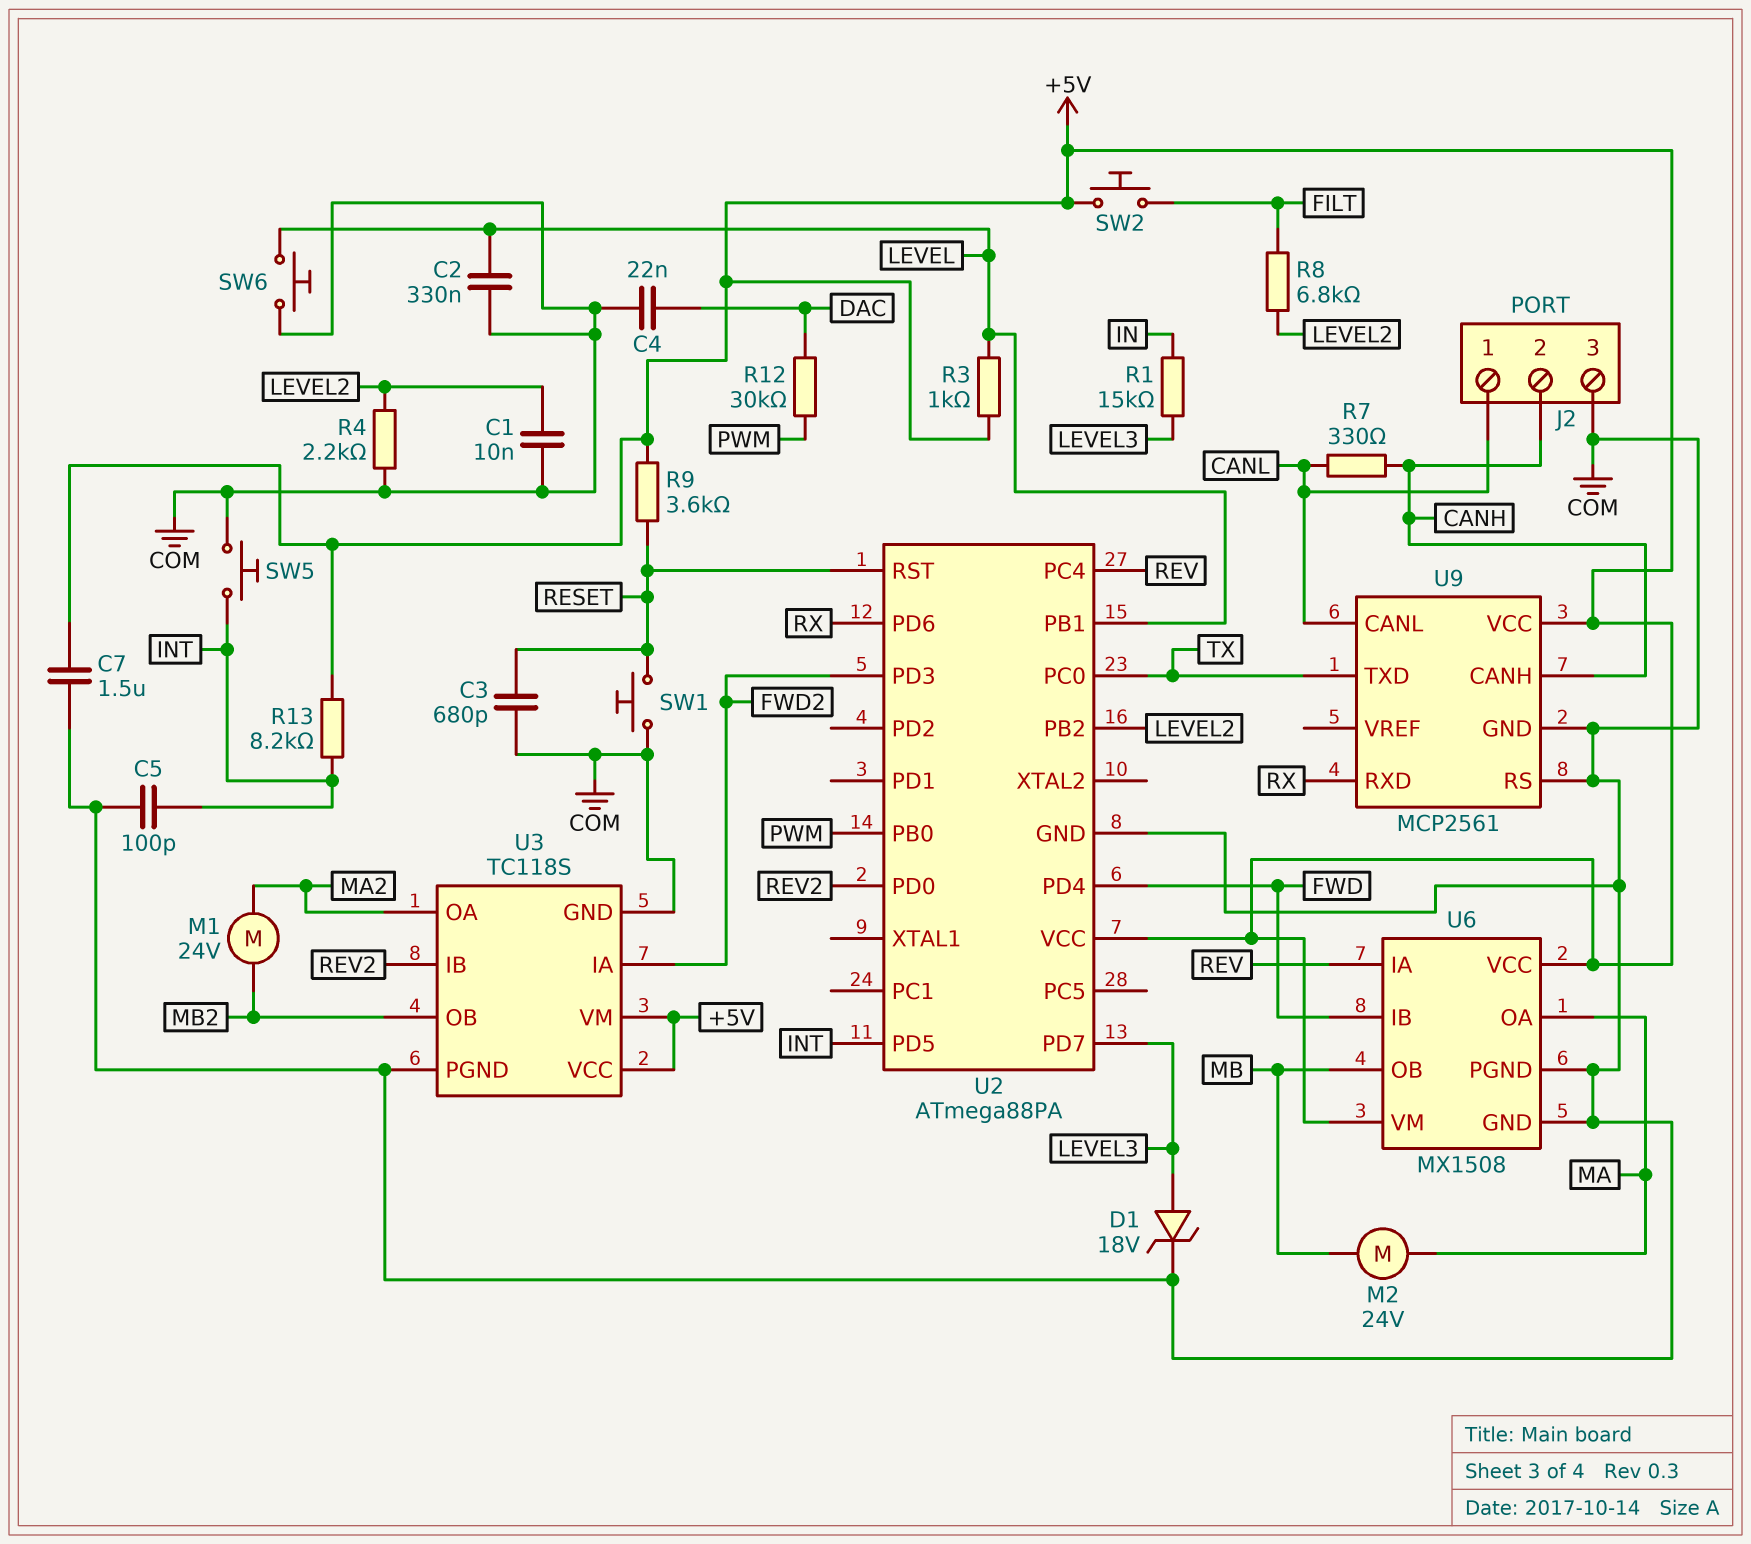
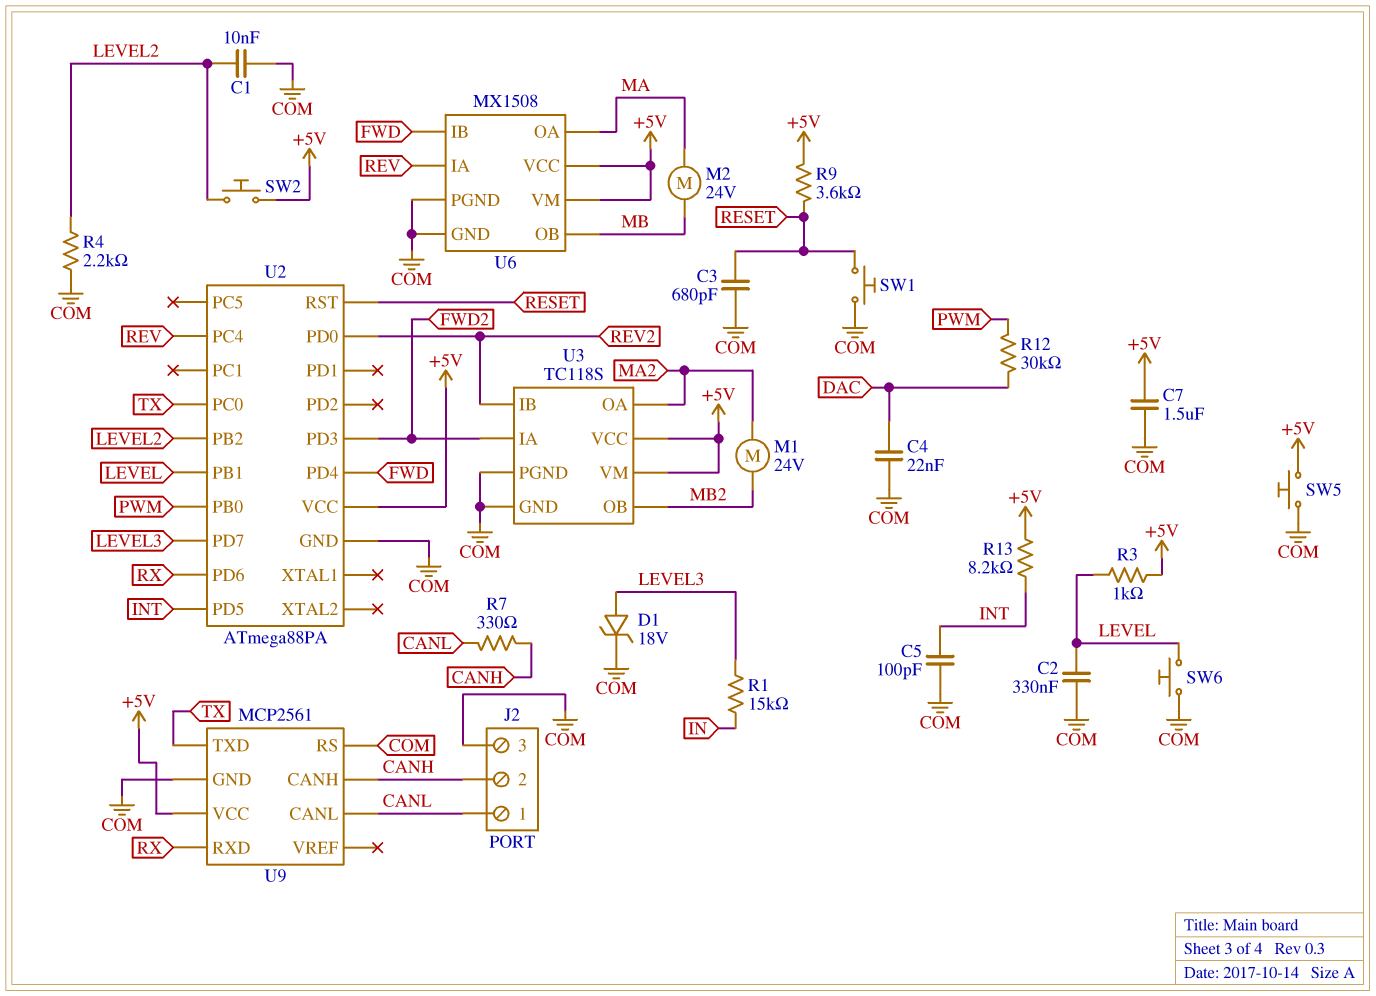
R8: 6.8k (FILT, LEVEL2) -> none
SW2: button (+5V, FILT) -> button (+5V, LEVEL2)
SW5: button (COM, INT) -> button (+5V, COM)

